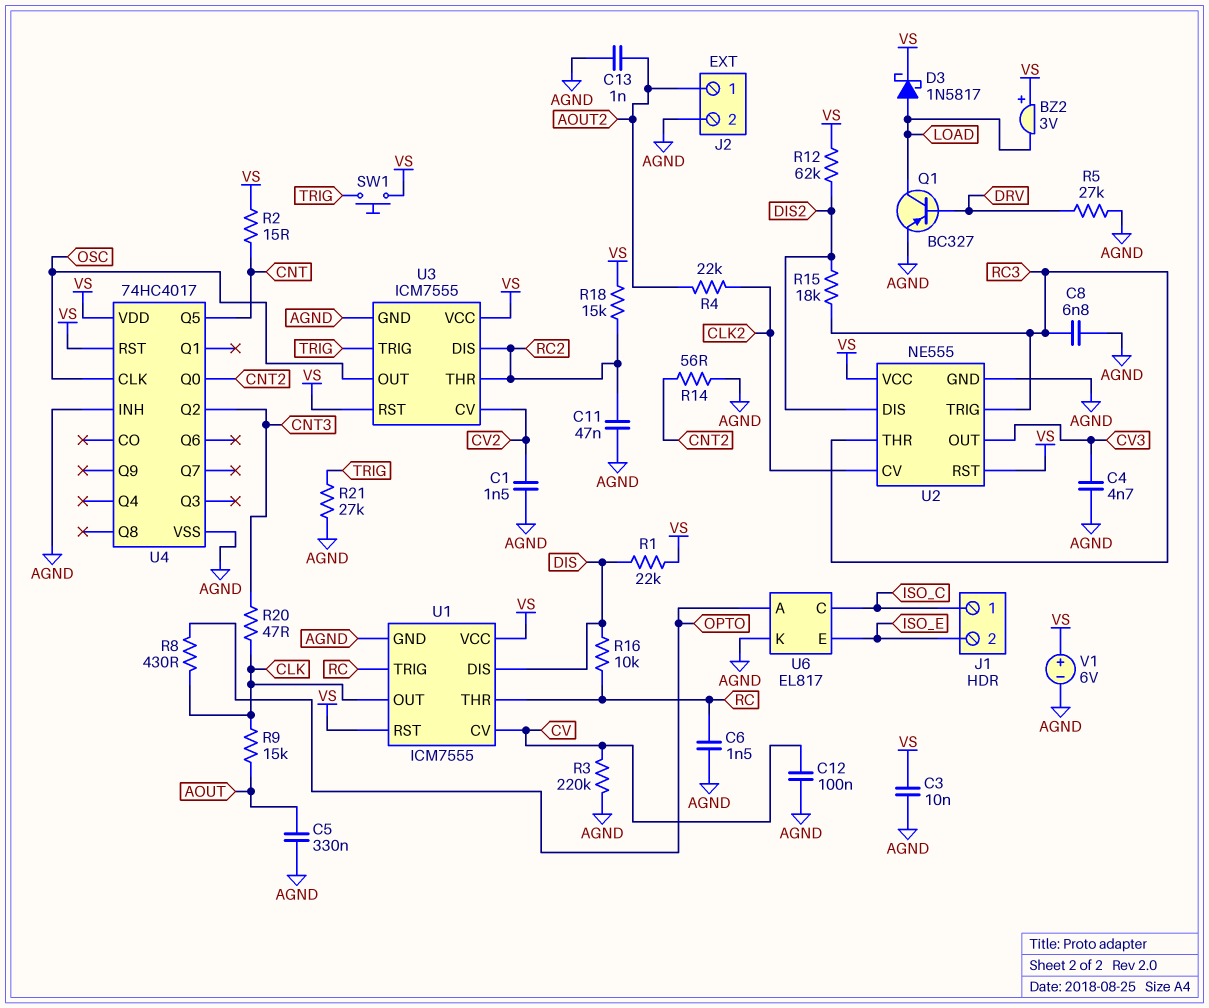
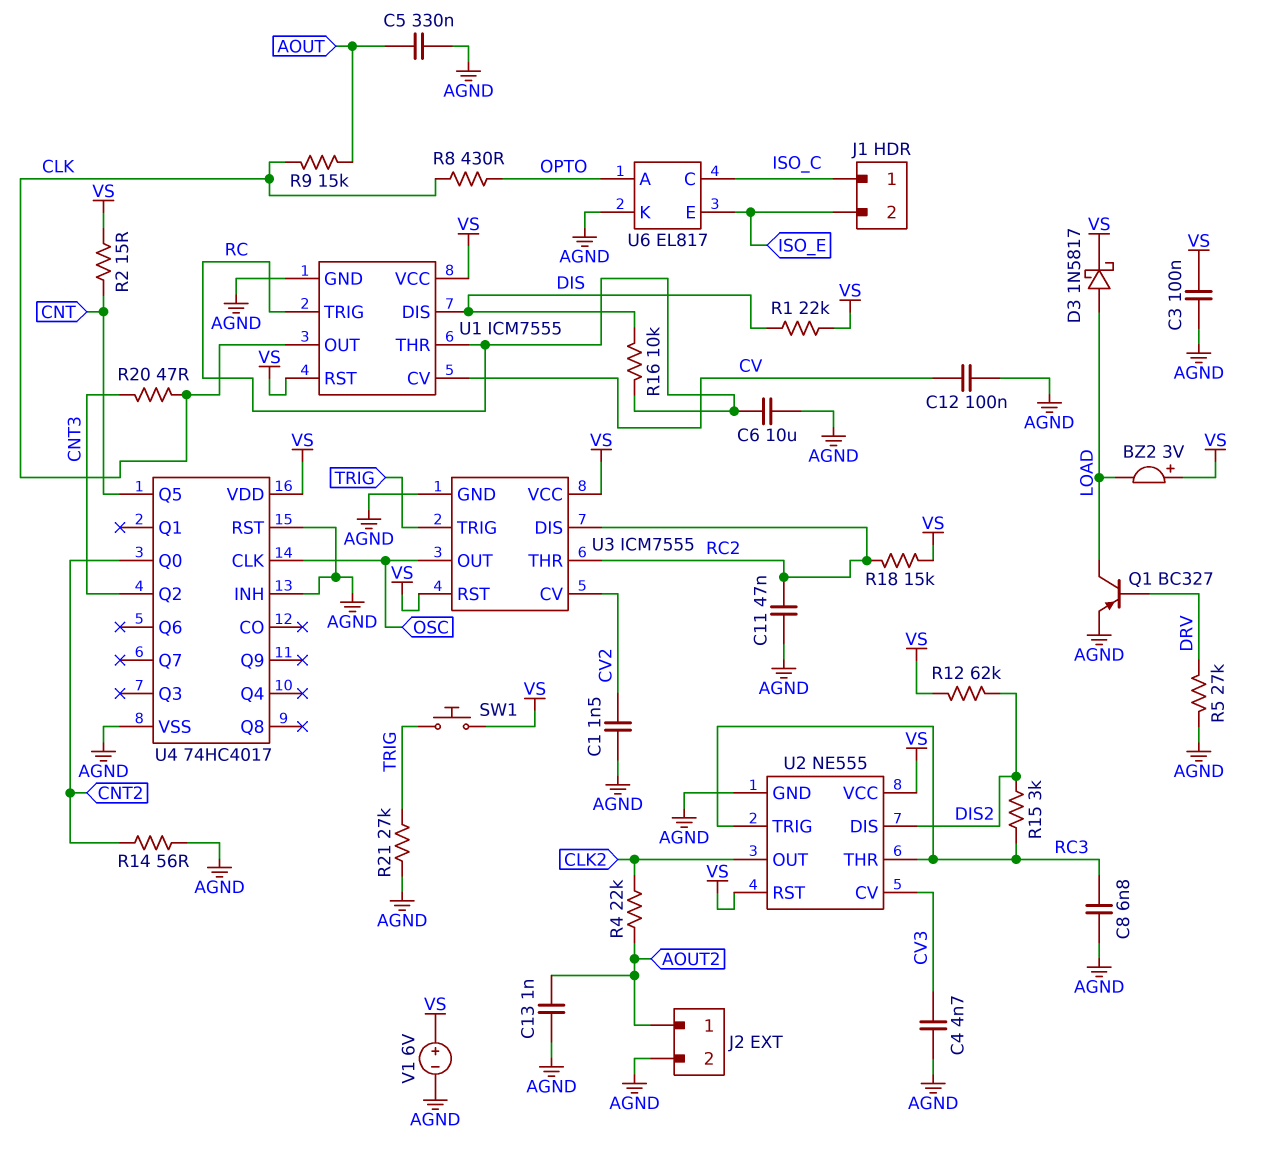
C3: 10nF (AGND, VS) -> 100nF (AGND, VS)
C6: 1.5nF (AGND, RC) -> 10uF (AGND, RC)
R3: 220k (AGND, CV) -> none
R15: 18k (DIS2, RC3) -> 3k (DIS2, RC3)
U2 pin CV: CLK2 -> CV3
U2 pin OUT: CV3 -> CLK2
U4 pin RST: VS -> AGND

